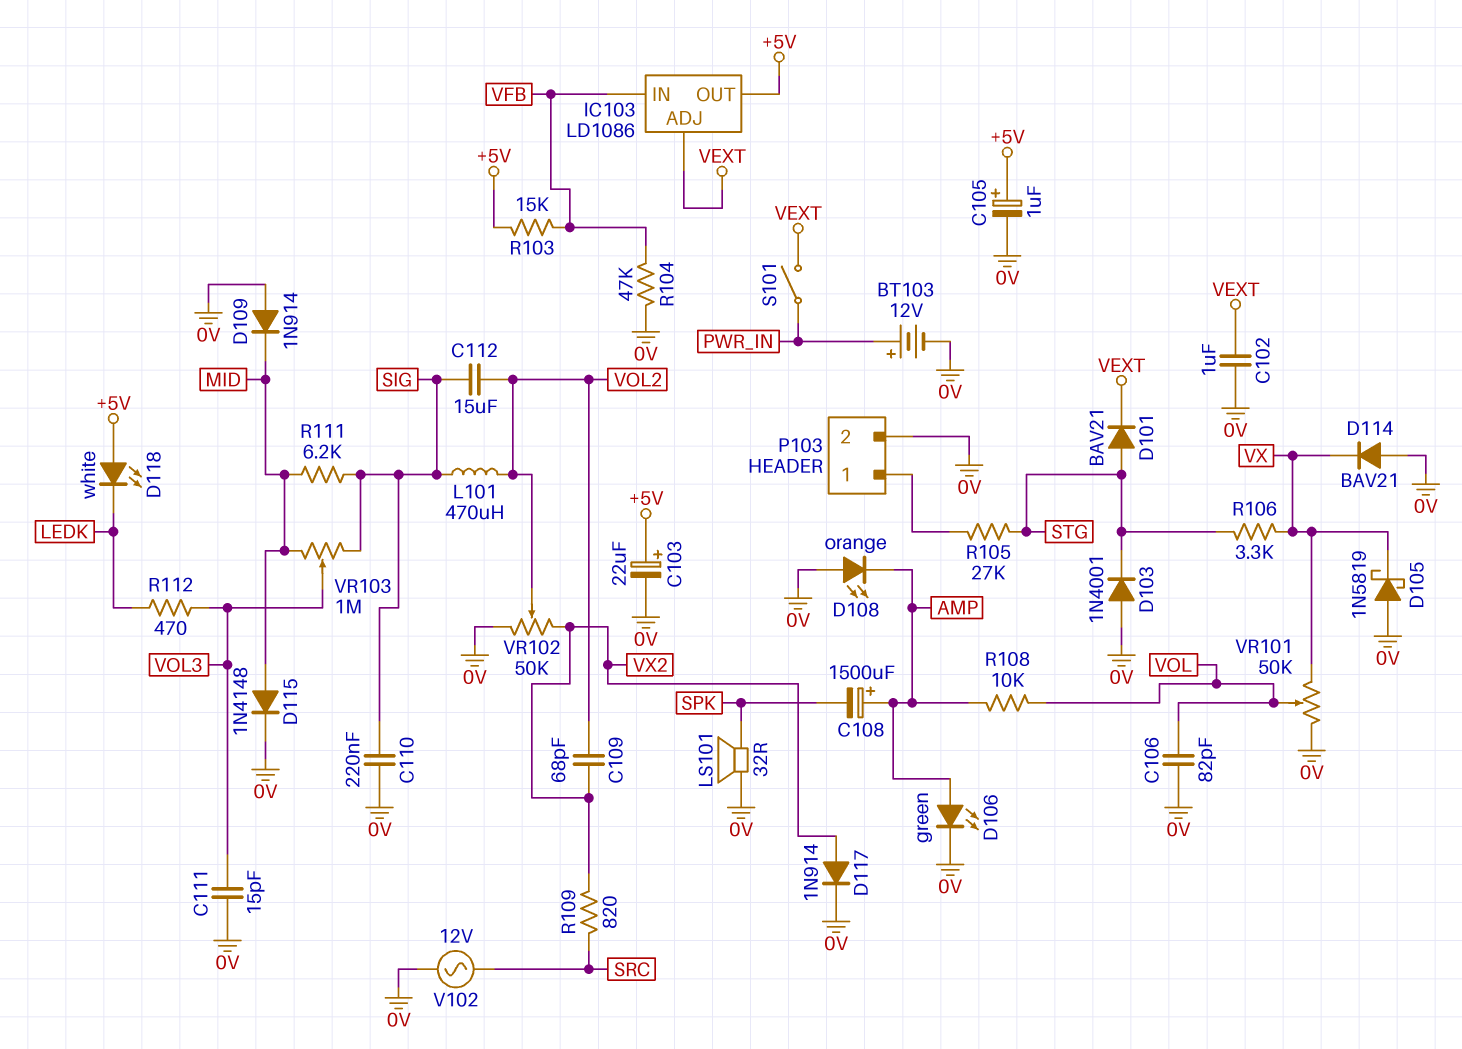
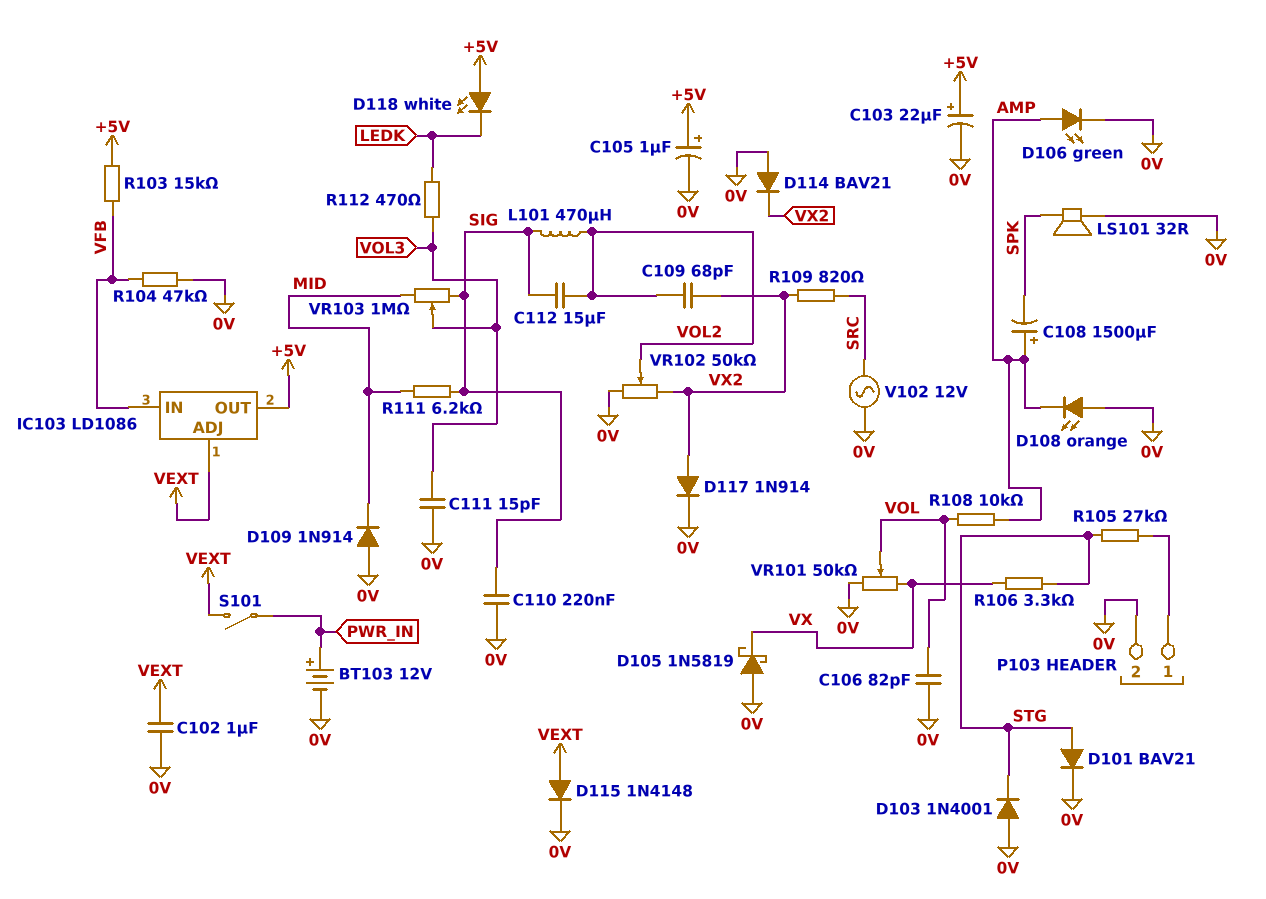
D101: diode BAV21 (A STG, K VEXT) -> diode BAV21 (A STG, K 0V)
D114: diode BAV21 (A 0V, K VX) -> diode BAV21 (A 0V, K VX2)
D115: diode 1N4148 (A MID, K 0V) -> diode 1N4148 (A VEXT, K 0V)

